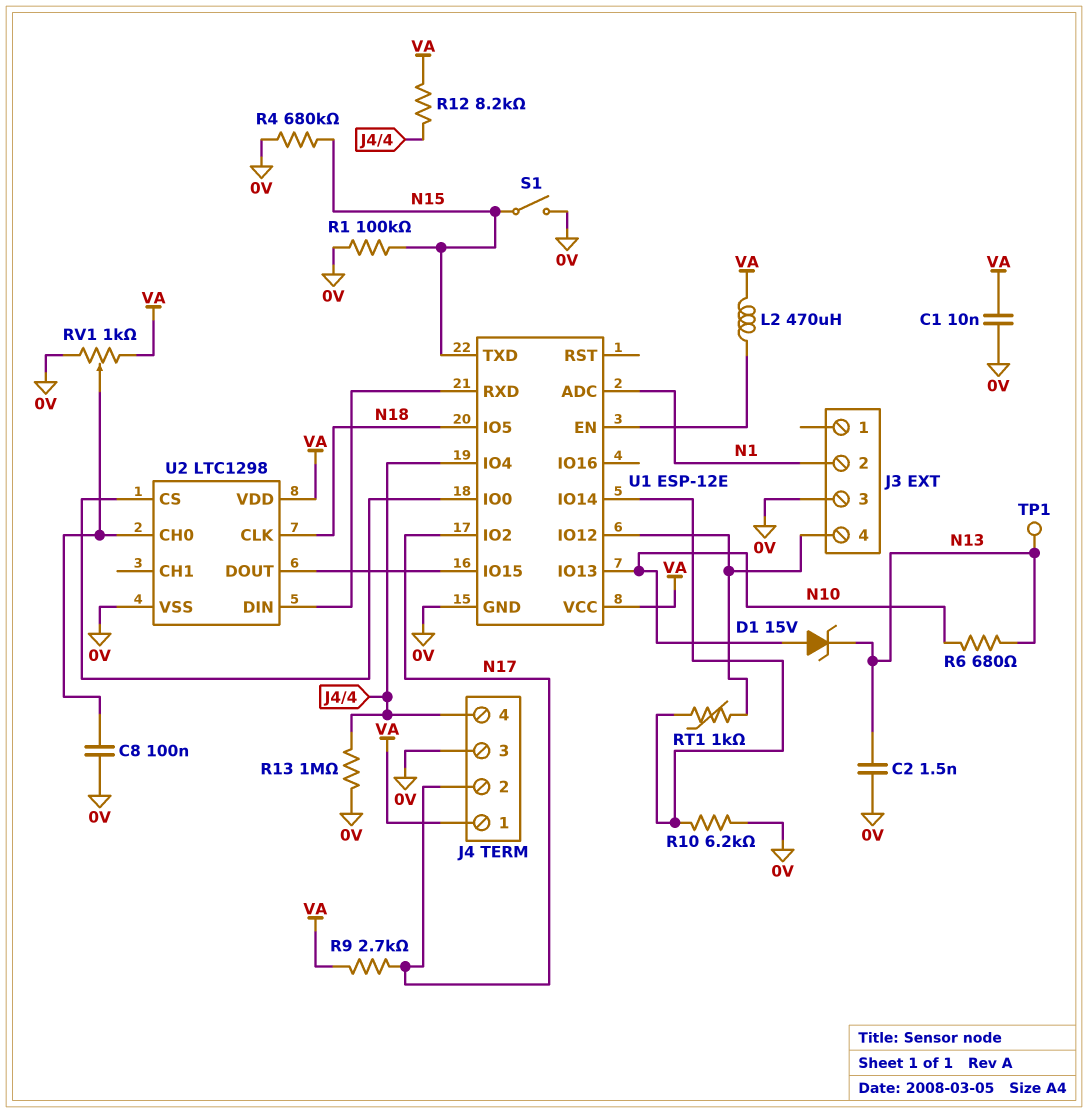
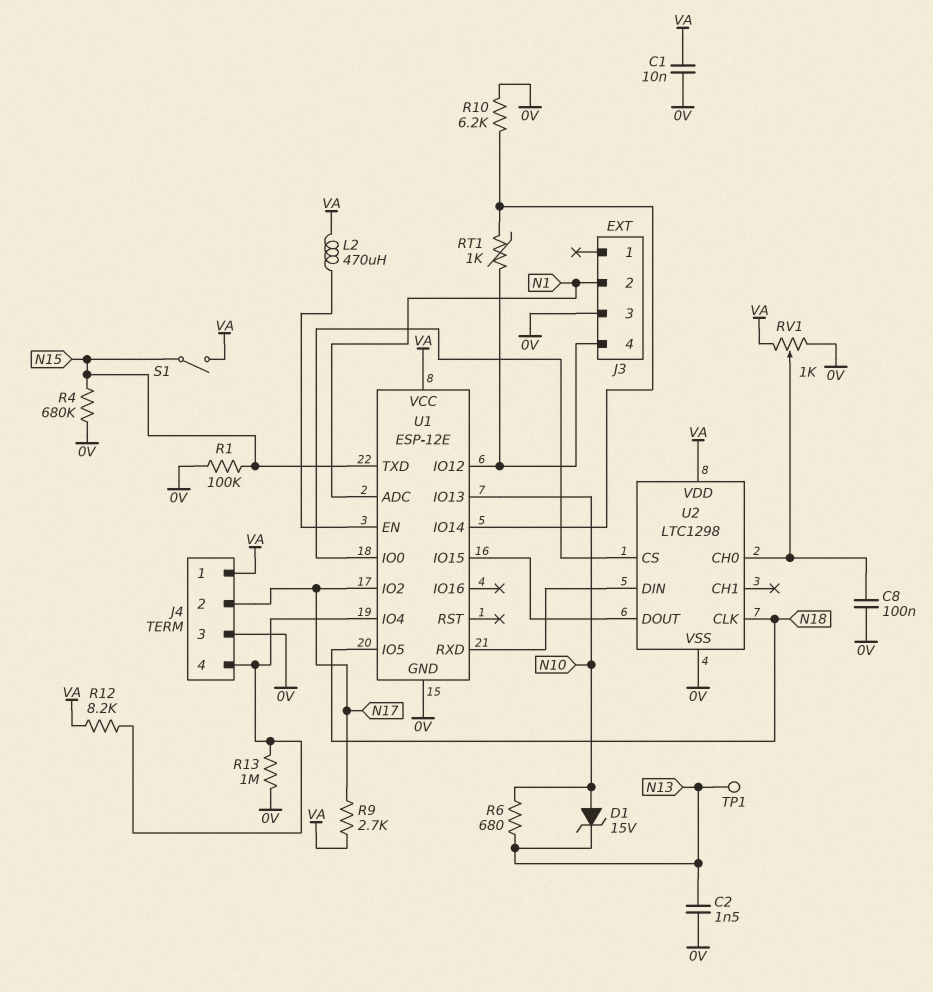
S1: switch (0V, N15) -> switch (N15, VA)

